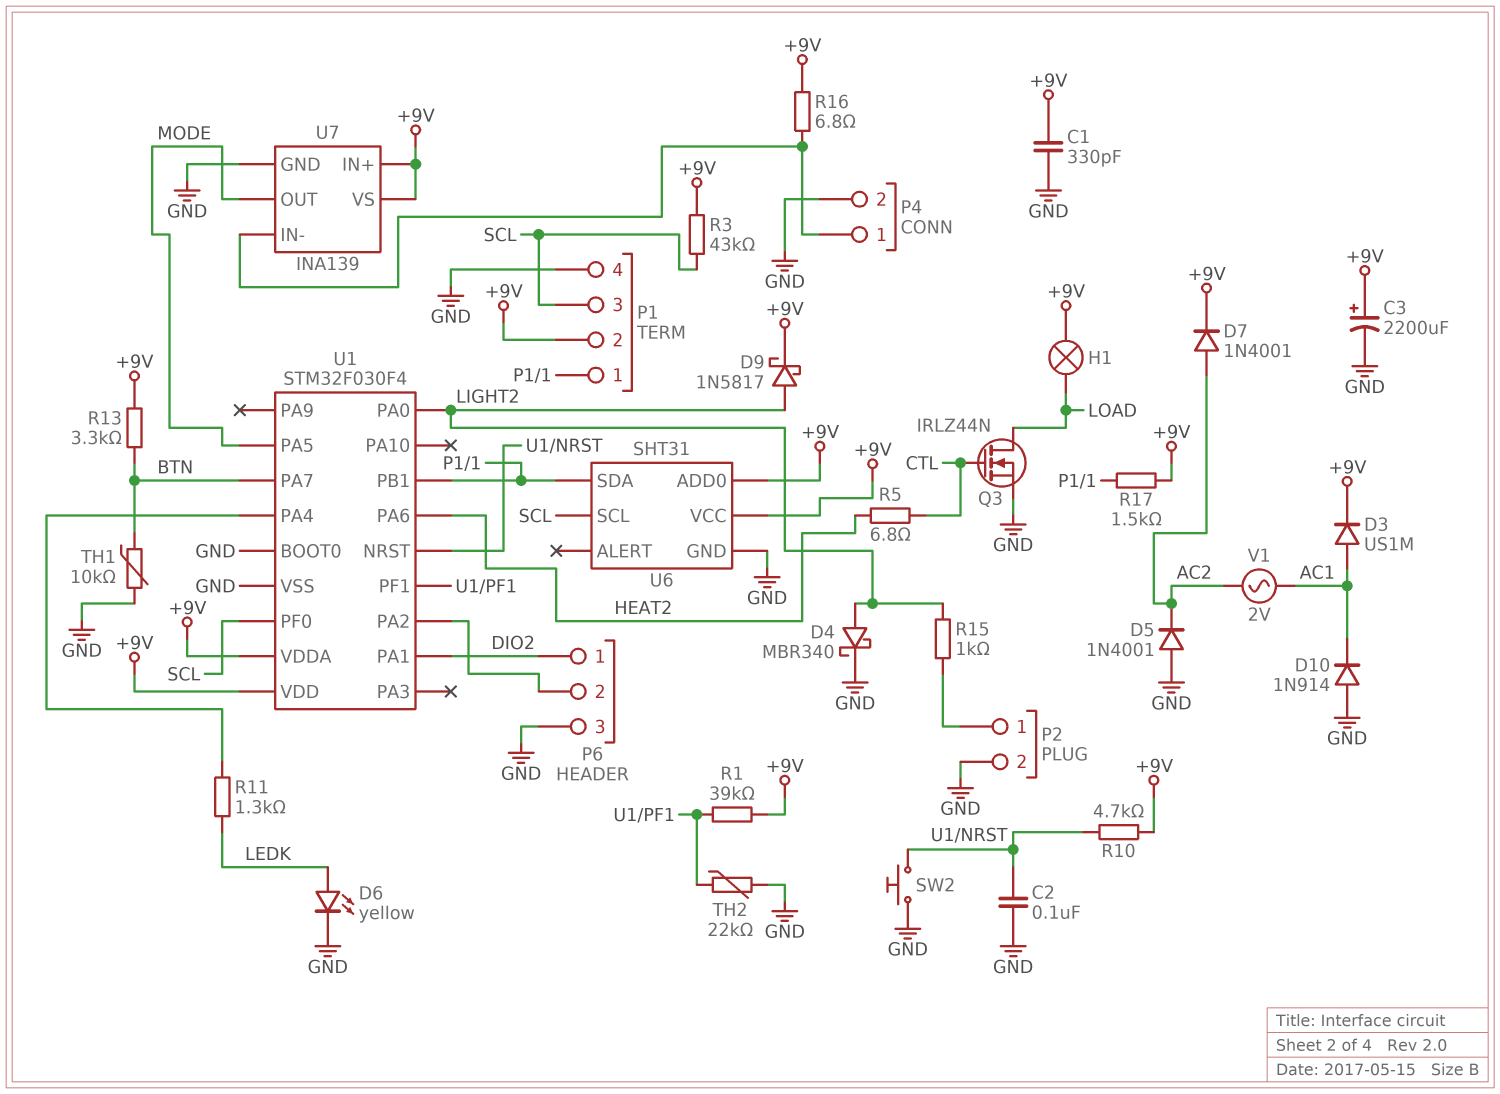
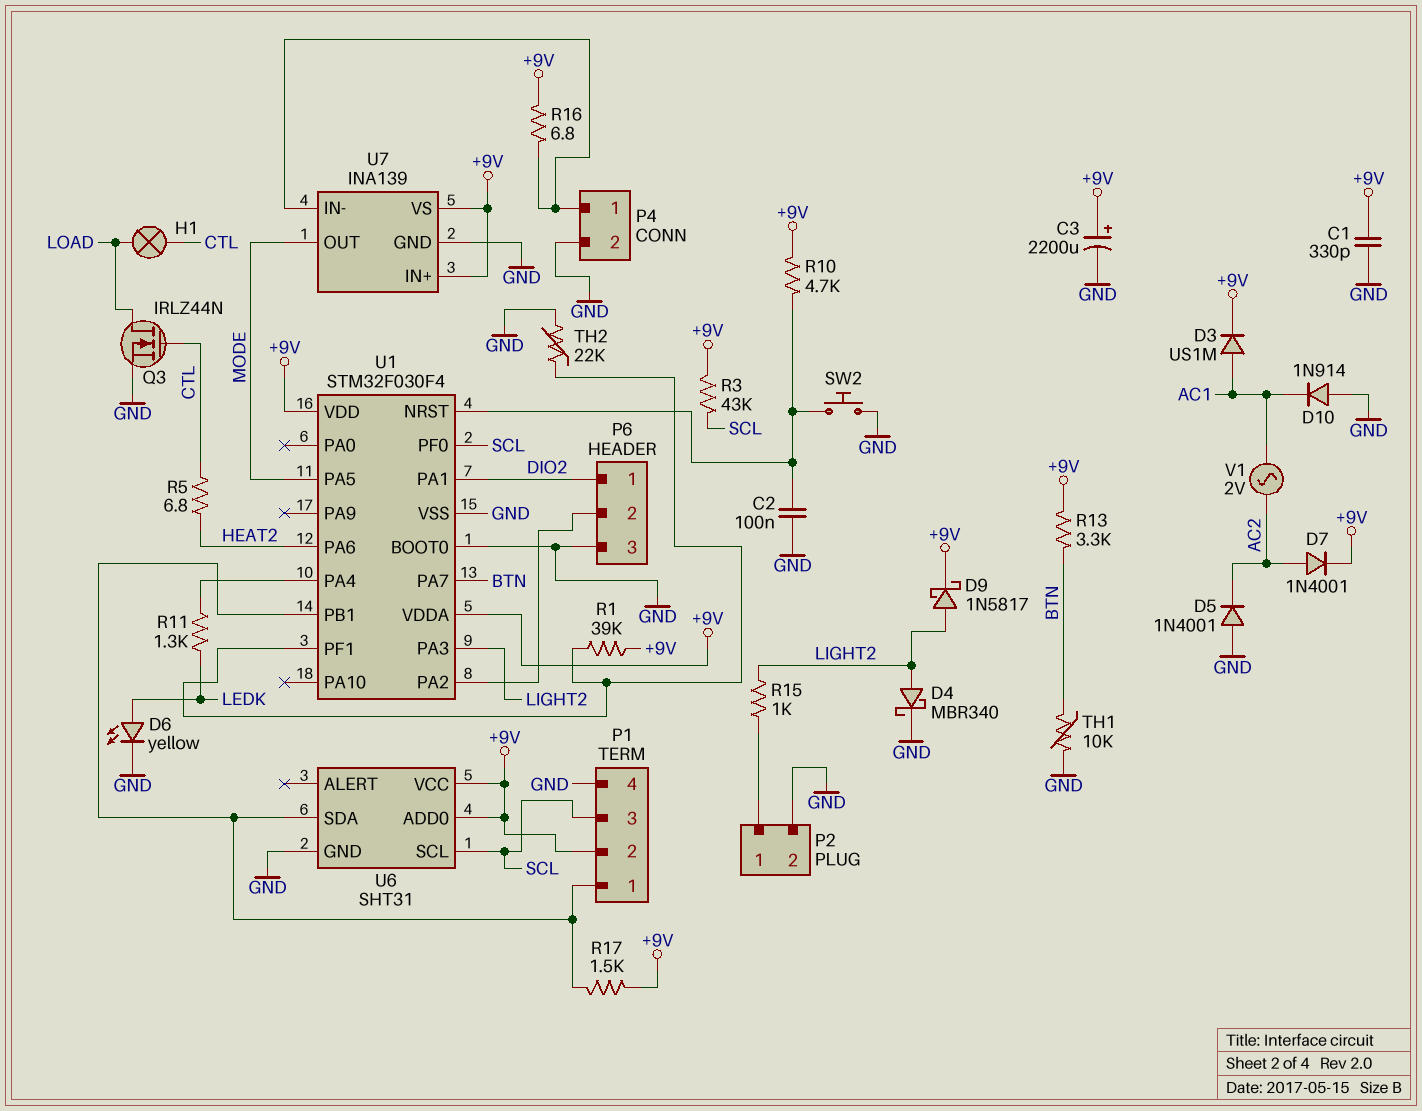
H1: lamp (+9V, LOAD) -> lamp (CTL, LOAD)
U1 pin PA0: LIGHT2 -> none
U1 pin PA3: none -> LIGHT2

